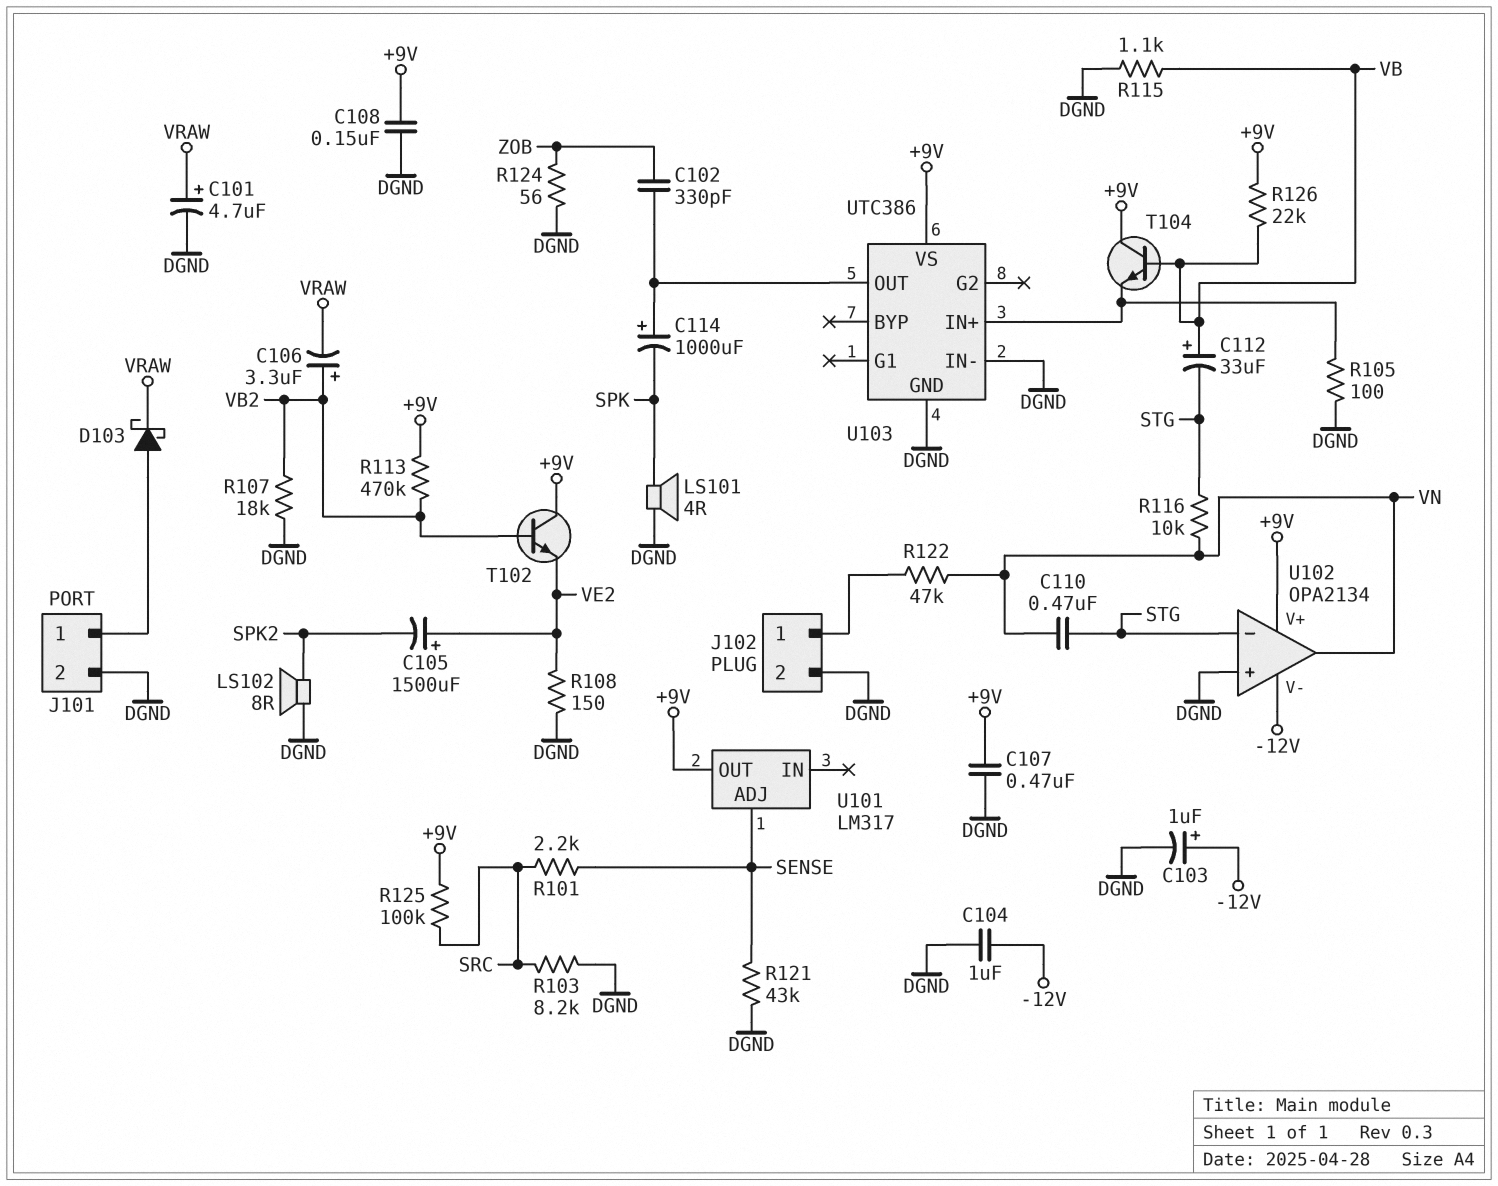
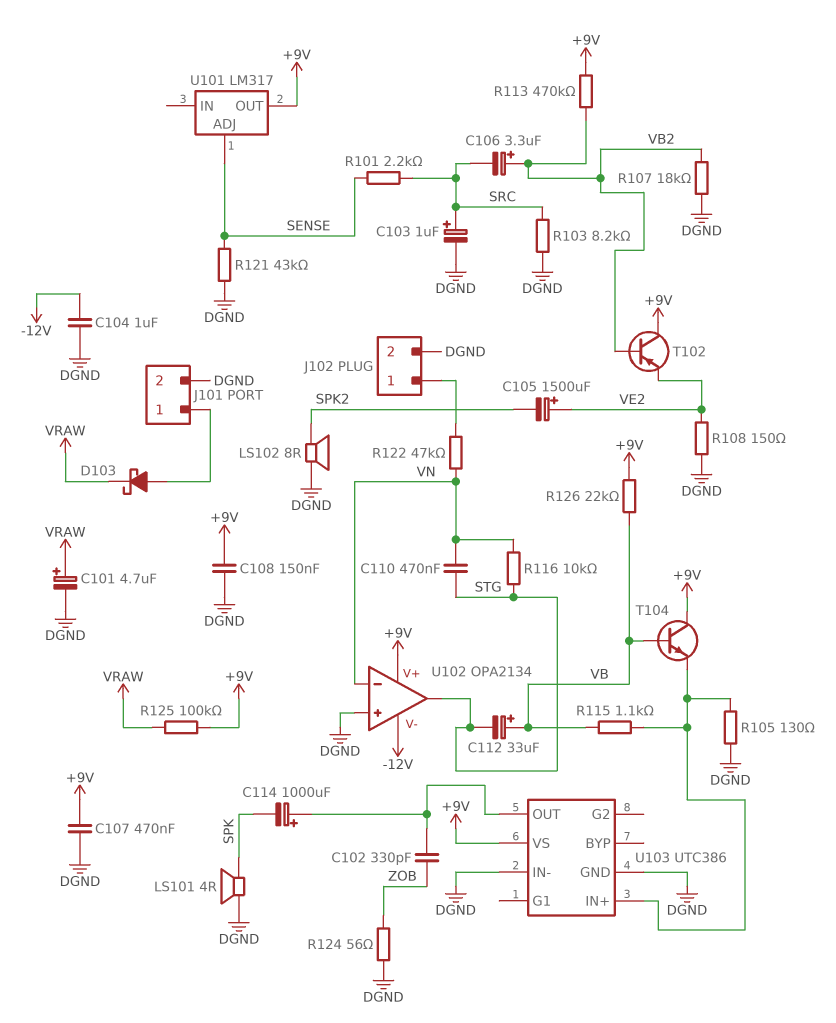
C103: 1uF (plus -12V, minus DGND) -> 1uF (plus SRC, minus DGND)
C106: 3.3uF (plus VB2, minus VRAW) -> 3.3uF (plus VB2, minus SRC)
R105: 100 (DGND, U103/IN+) -> 130 (DGND, U103/IN+)
R115: 1.1k (DGND, VB) -> 1.1k (U103/IN+, VB)
R125: 100k (+9V, SRC) -> 100k (+9V, VRAW)
T102: NPN (B VB2, C +9V, E VE2) -> PNP (B VB2, C +9V, E VE2)
U102 pin in-: STG -> VN
U102 pin out: VN -> STG

